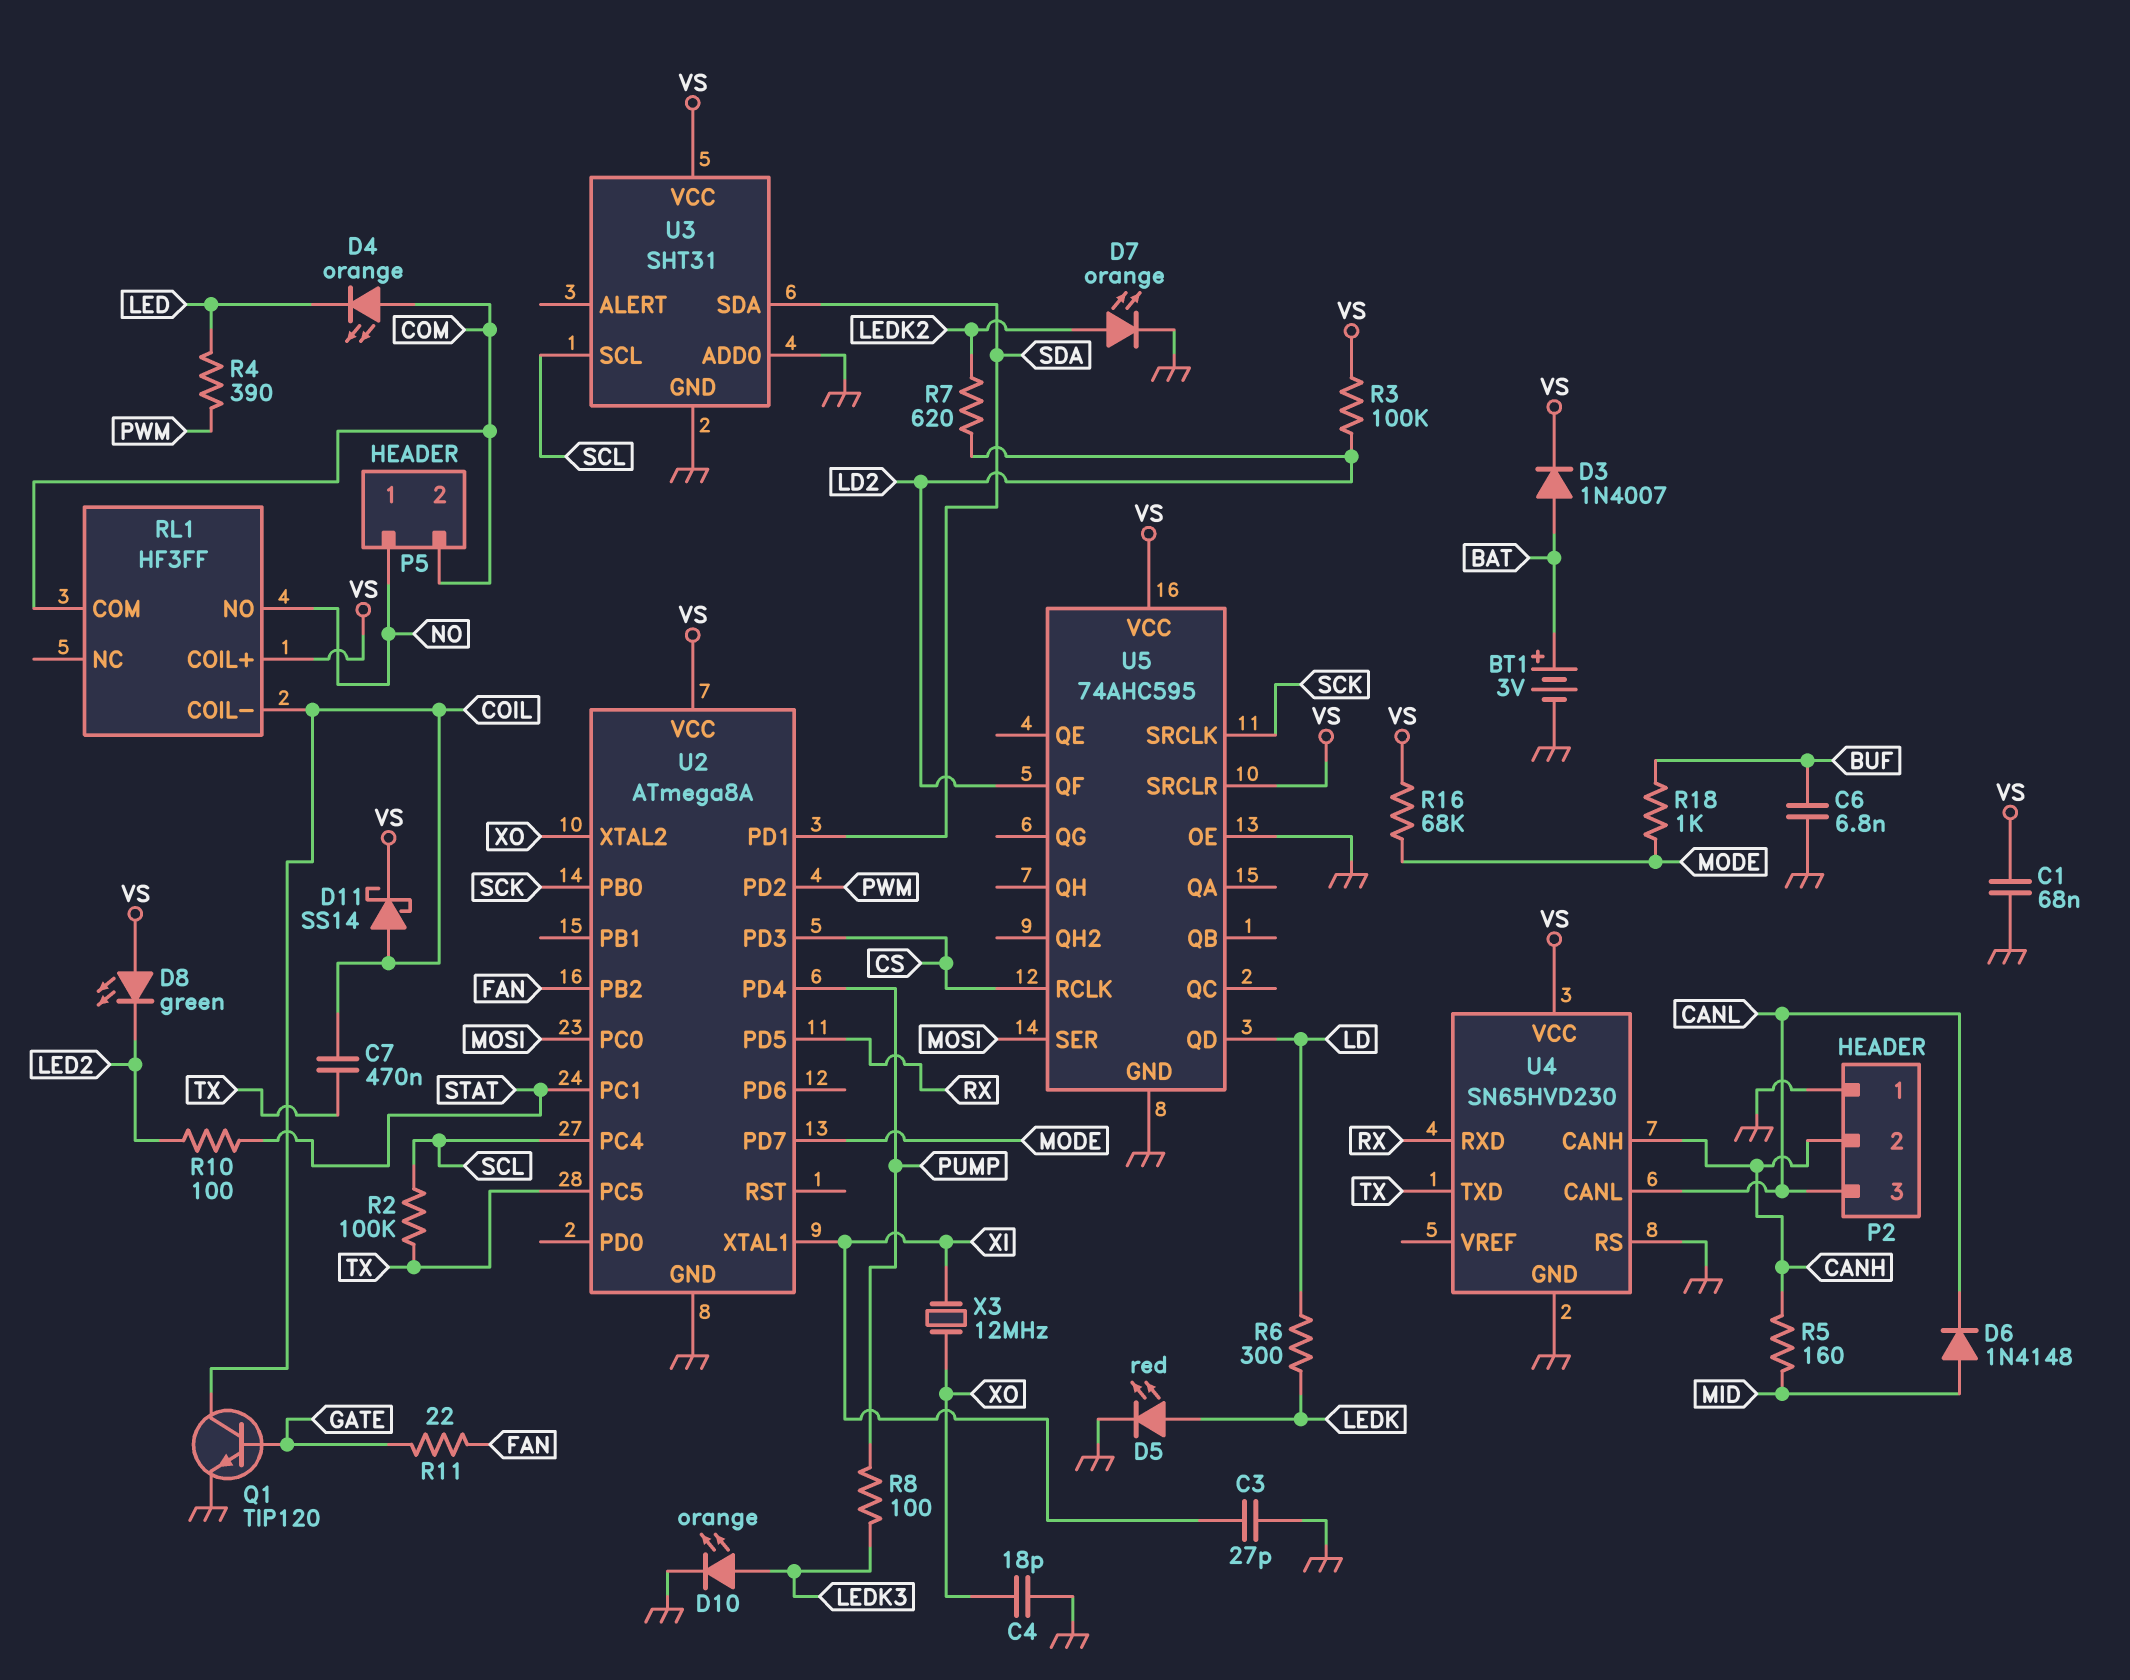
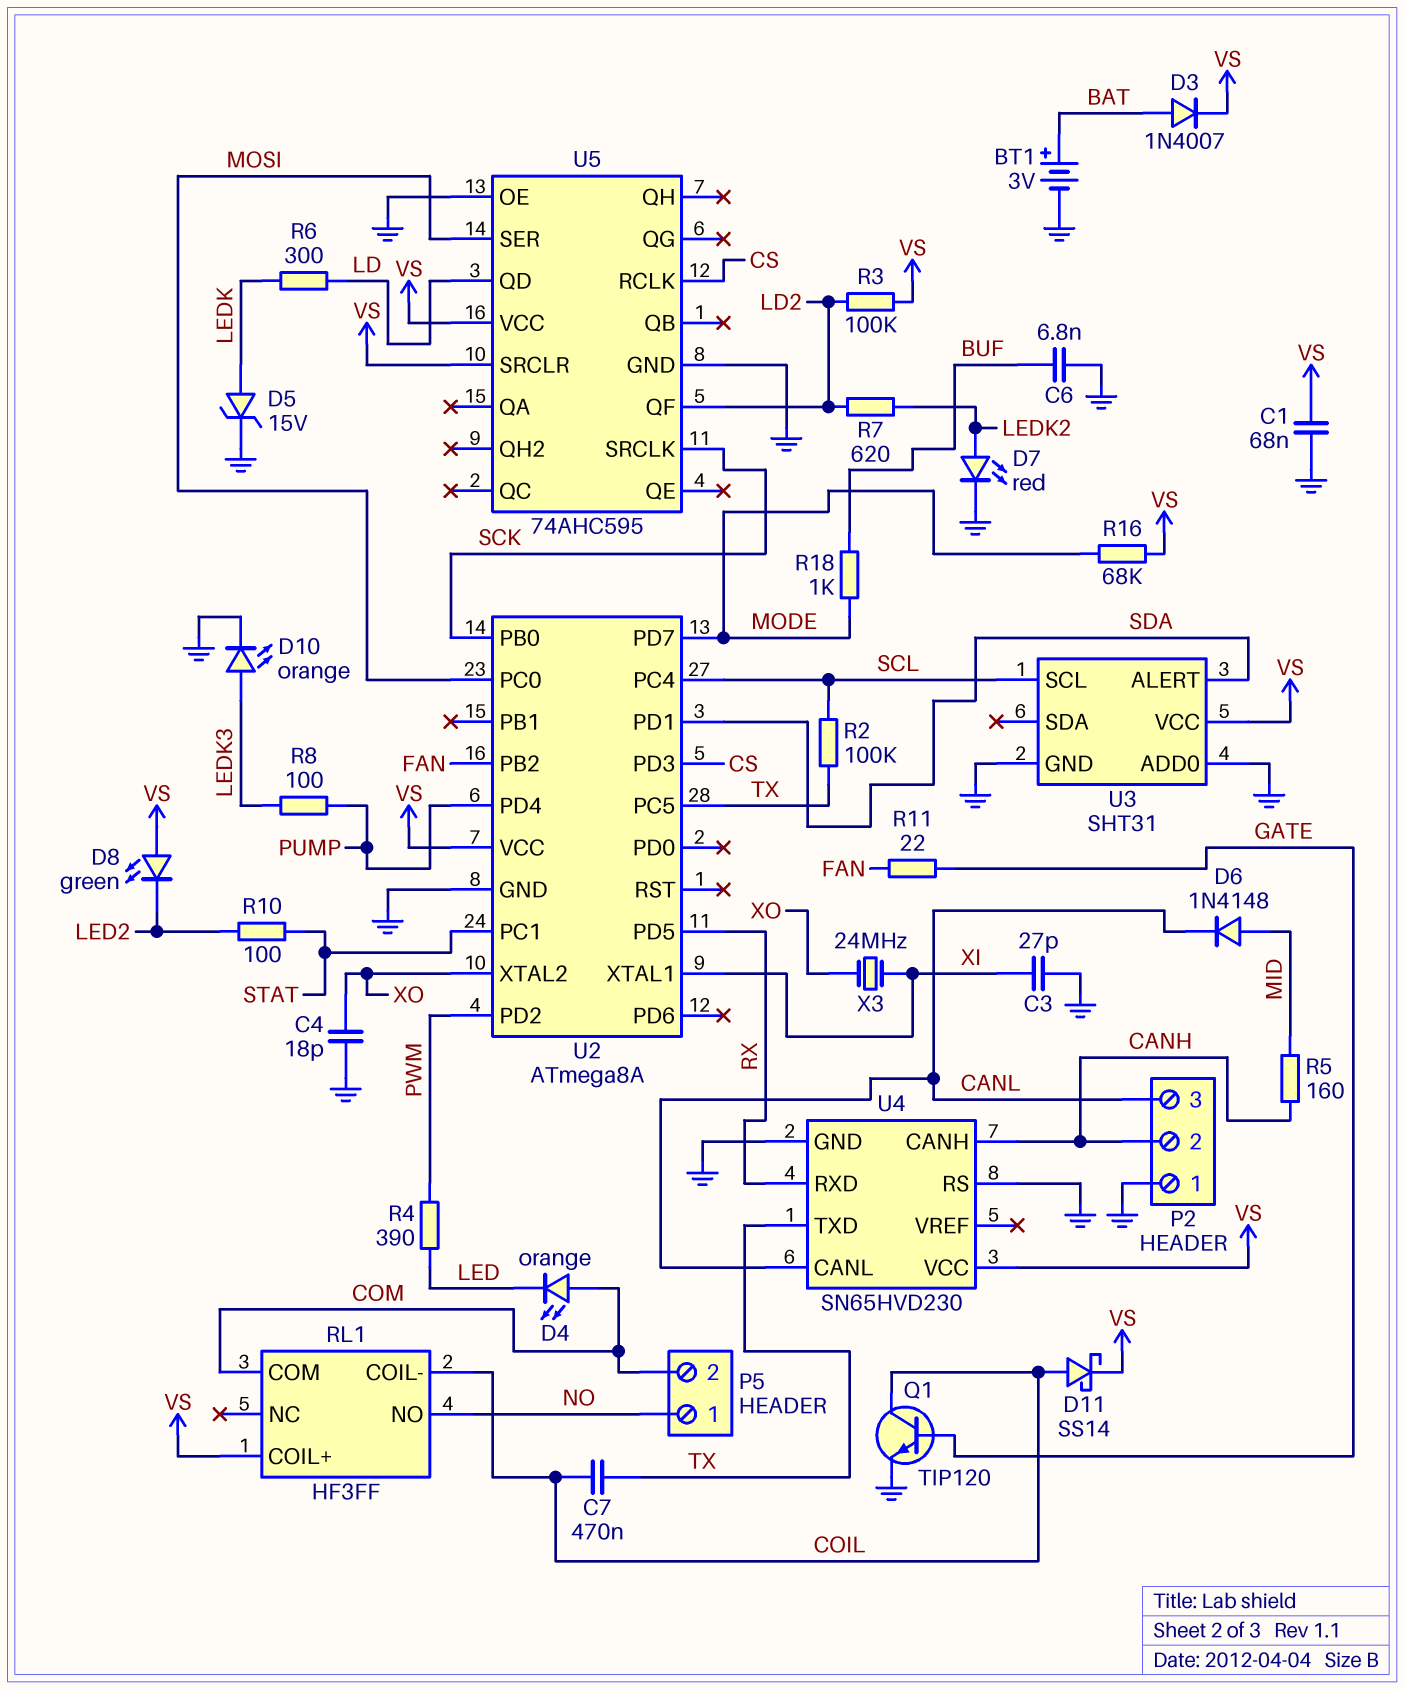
D5: LED red (A LEDK, K GND) -> zener 15V (A LEDK, K GND)
D7: LED orange (A LEDK2, K GND) -> LED red (A LEDK2, K GND)
U3 pin ALERT: none -> SDA
U3 pin SDA: SDA -> none
X3: 12MHz (XI, XO) -> 24MHz (XI, XO)

